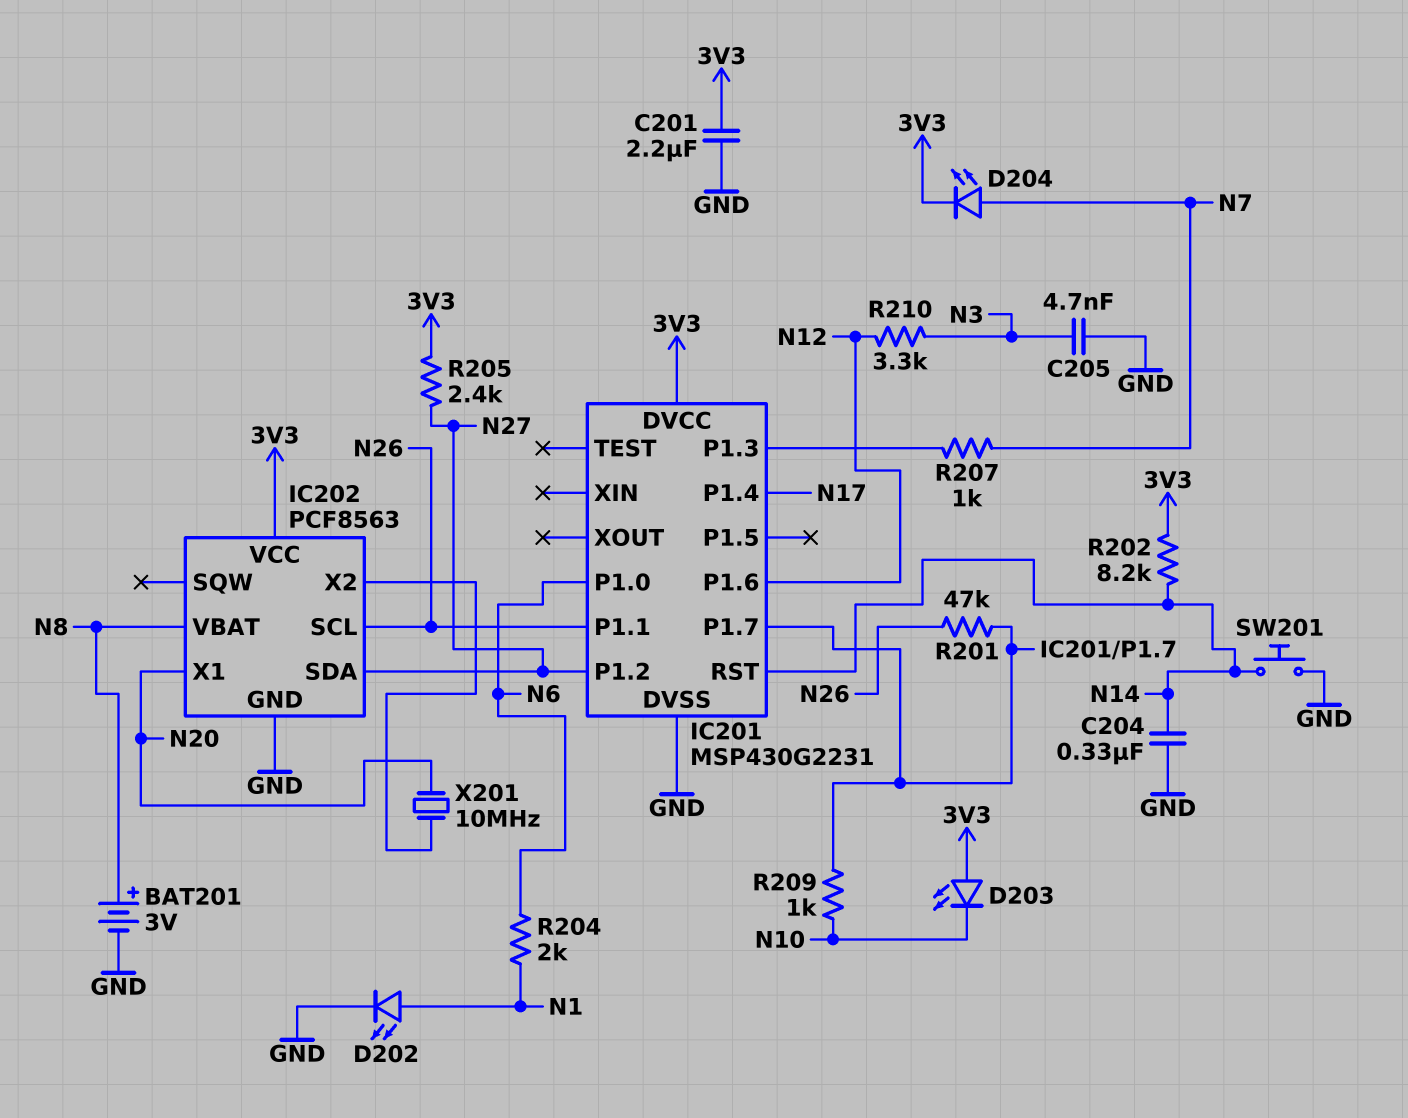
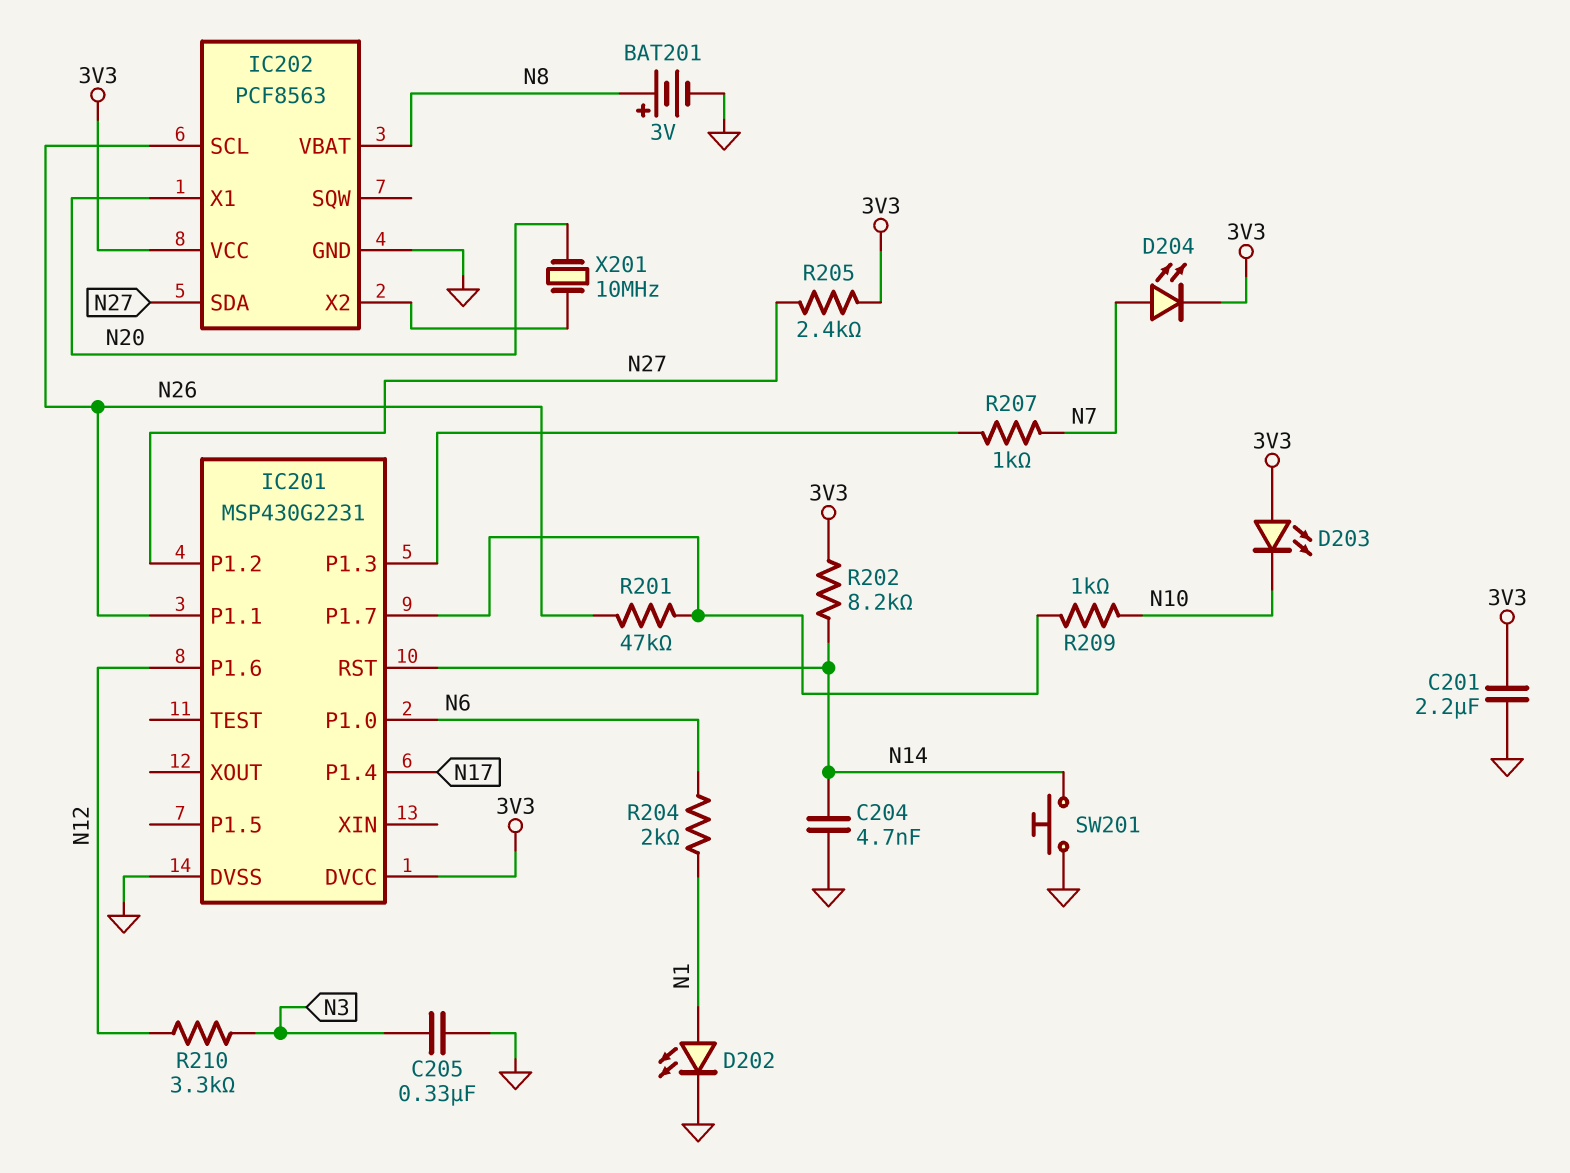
C204: 330nF (GND, N14) -> 4.7nF (GND, N14)
C205: 4.7nF (GND, N3) -> 330nF (GND, N3)

